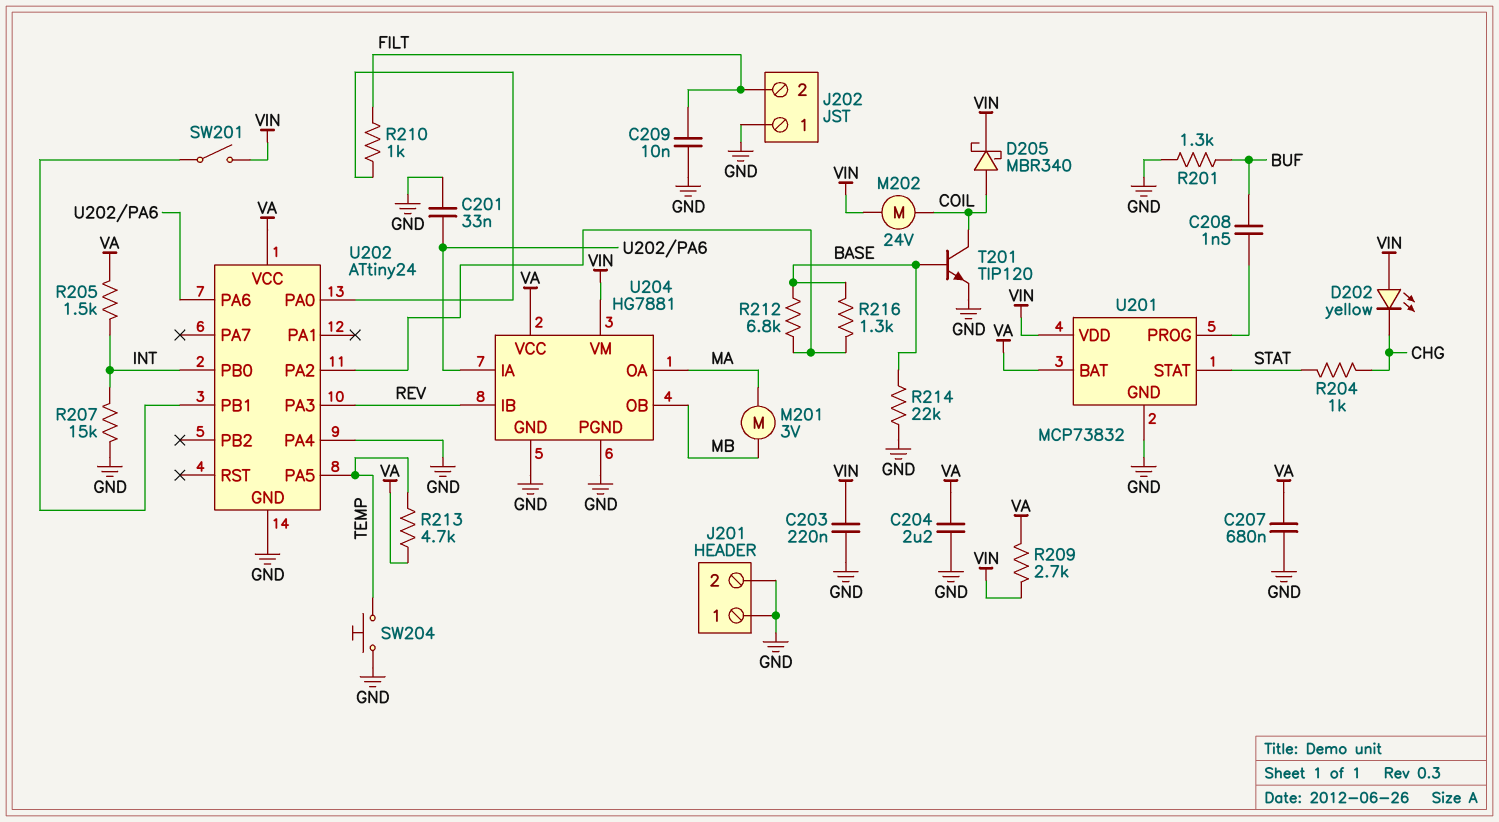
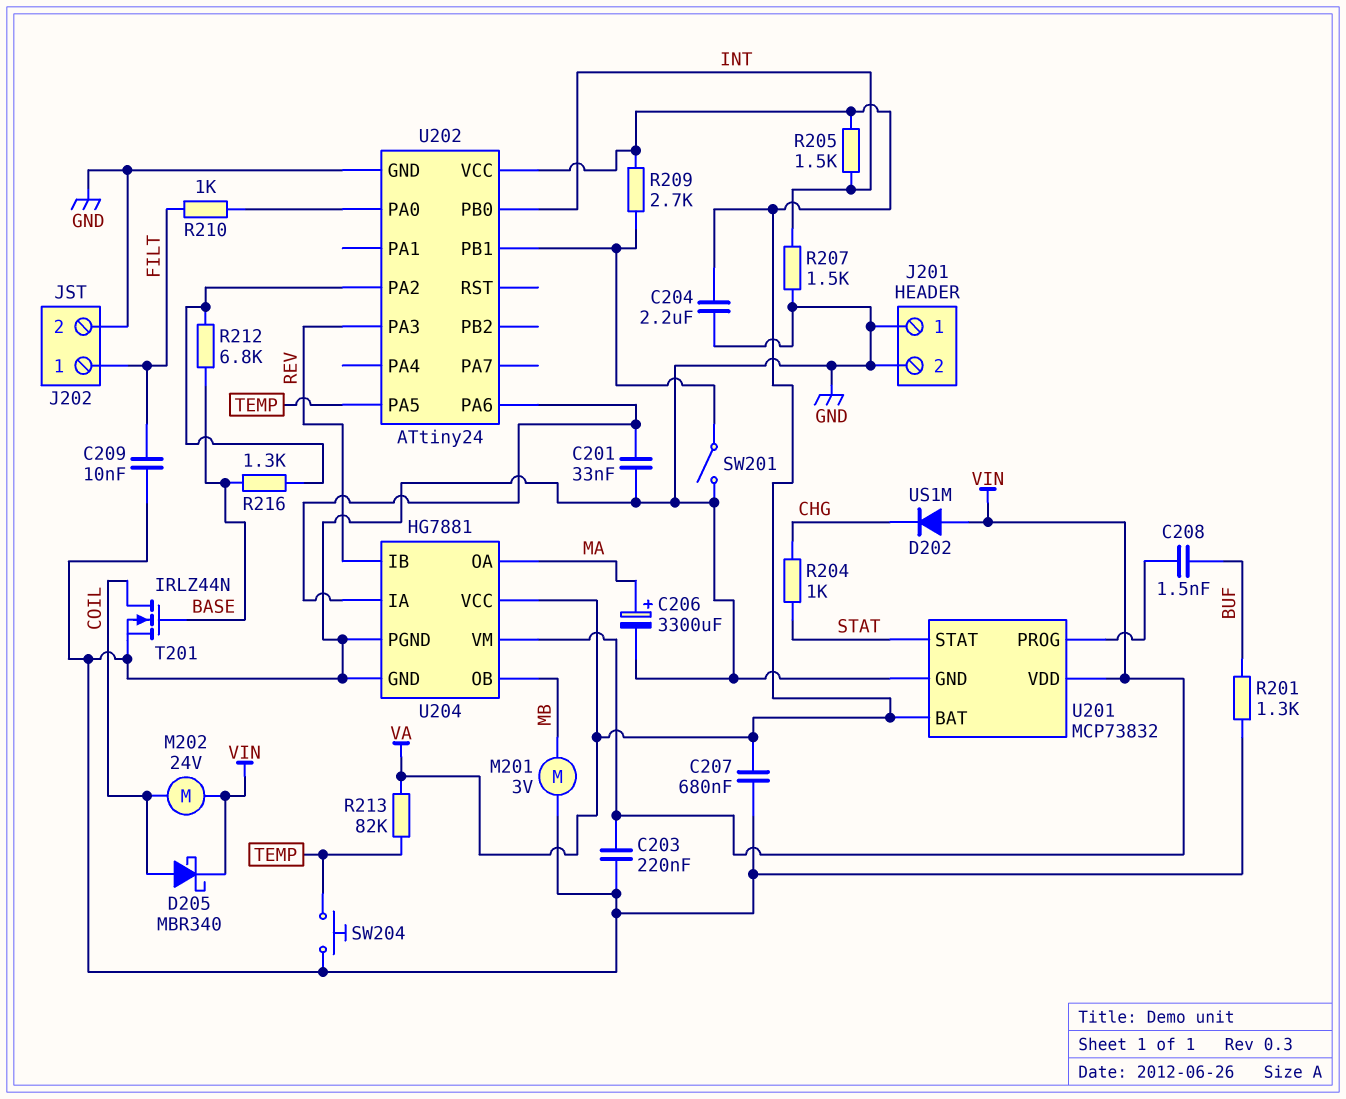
C206: none -> 3300uF (plus MA, minus GND)
D202: LED yellow (A VIN, K CHG) -> diode US1M (A VIN, K CHG)
J202 pin 1: GND -> FILT
J202 pin 2: FILT -> GND
M201: motor 3V (MA, MB) -> motor 3V (GND, MB)
R207: 15k (GND, INT) -> 1.5k (GND, INT)
R209: 2.7k (VA, VIN) -> 2.7k (U202/PB1, VA)
R213: 4.7k (TEMP, VA) -> 82k (TEMP, VA)
R214: 22k (BASE, GND) -> none
SW201: switch (U202/PB1, VIN) -> switch (GND, U202/PB1)
T201: NPN TIP120 (B BASE, C COIL, E GND) -> NMOS IRLZ44N (G BASE, D COIL, S GND)
U202 pin PA4: GND -> none

